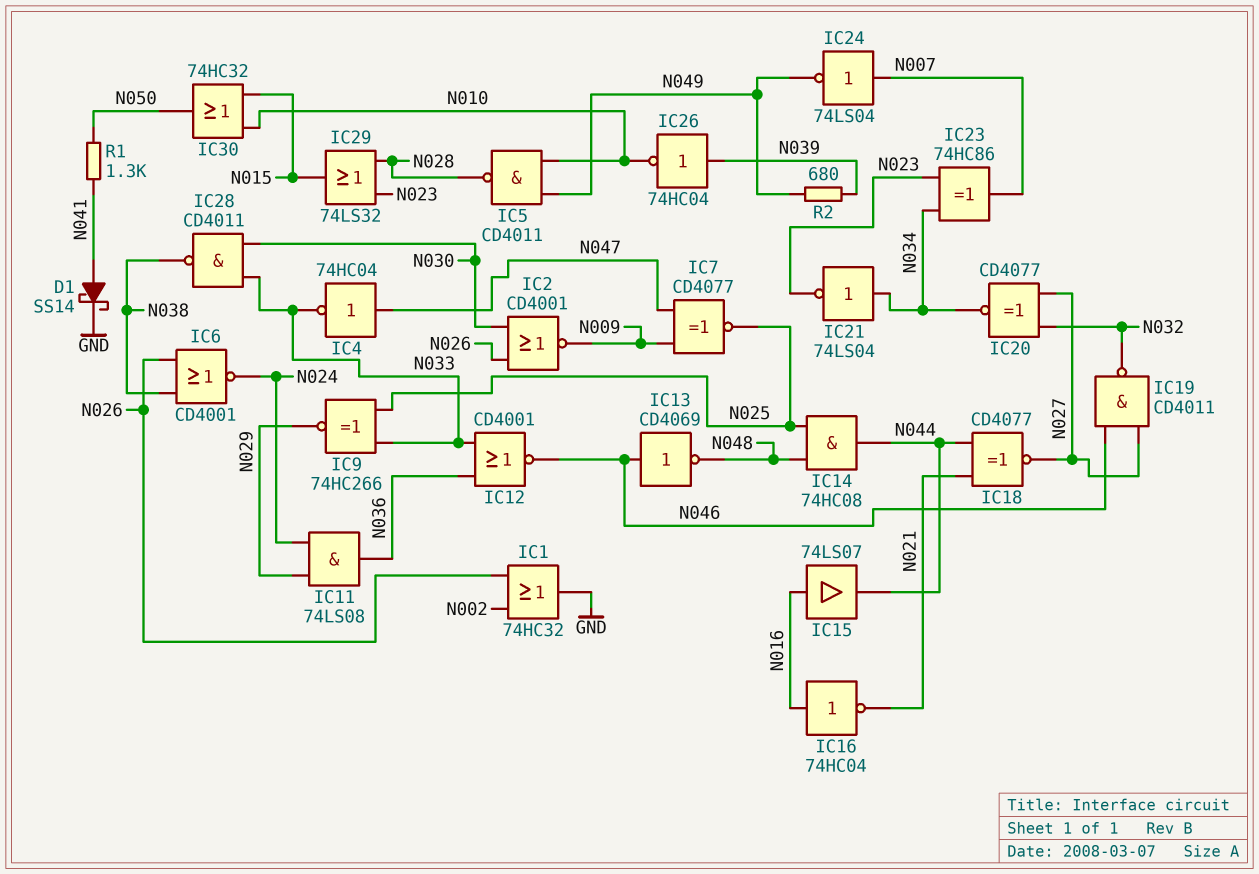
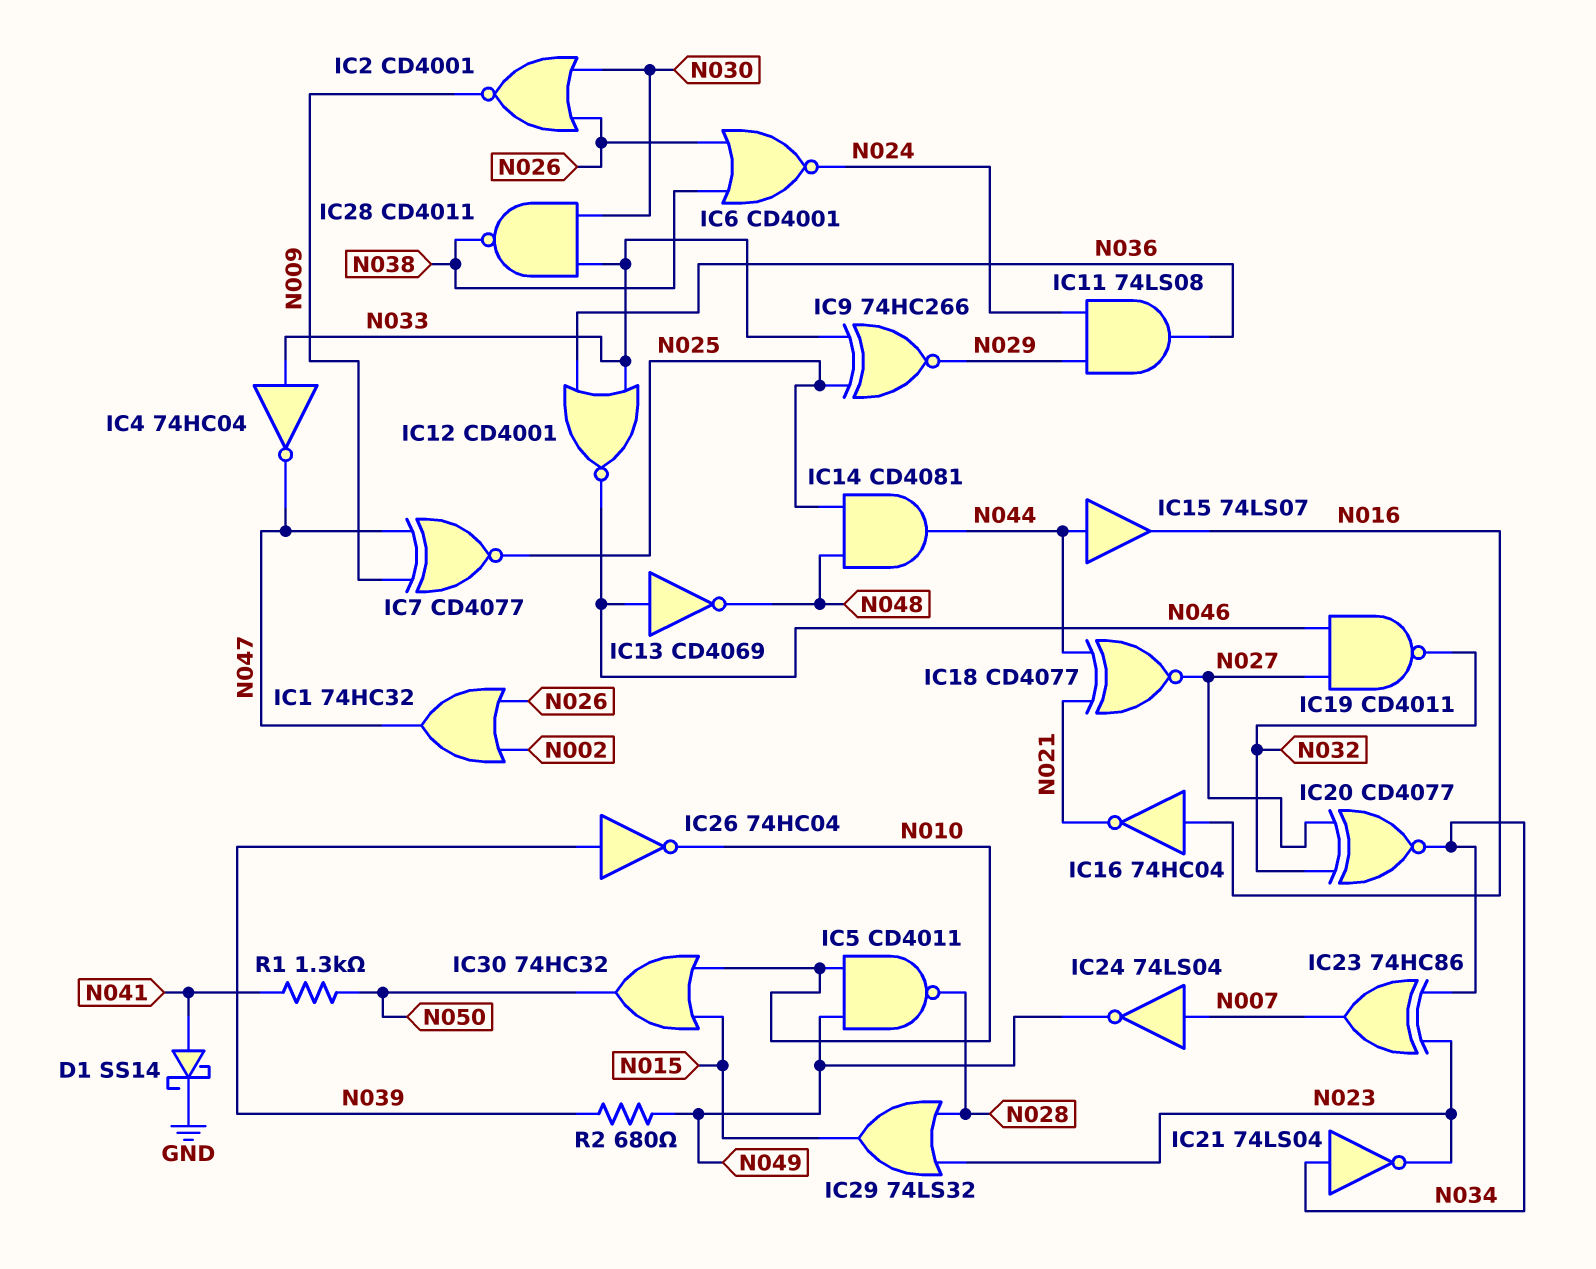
IC1: OR 74HC32 (in N002, in N026, out GND) -> OR 74HC32 (in N002, in N026, out N047)
IC4: NOT 74HC04 (in N047, out N033) -> NOT 74HC04 (in N033, out N047)
IC14: AND 74HC08 (in N025, in N048, out N044) -> AND CD4081 (in N025, in N048, out N044)
IC15: buffer 74LS07 (in N016, out N044) -> buffer 74LS07 (in N044, out N016)

